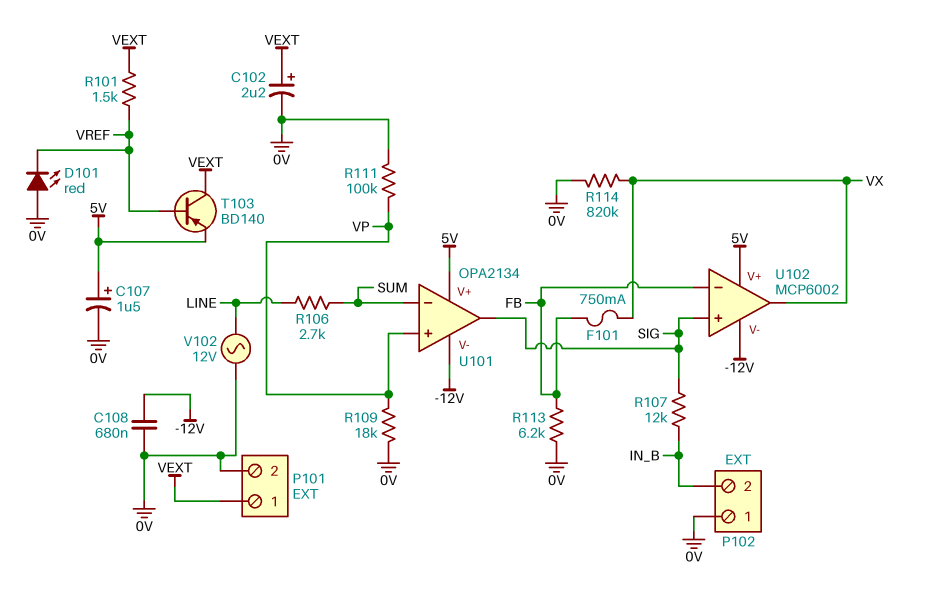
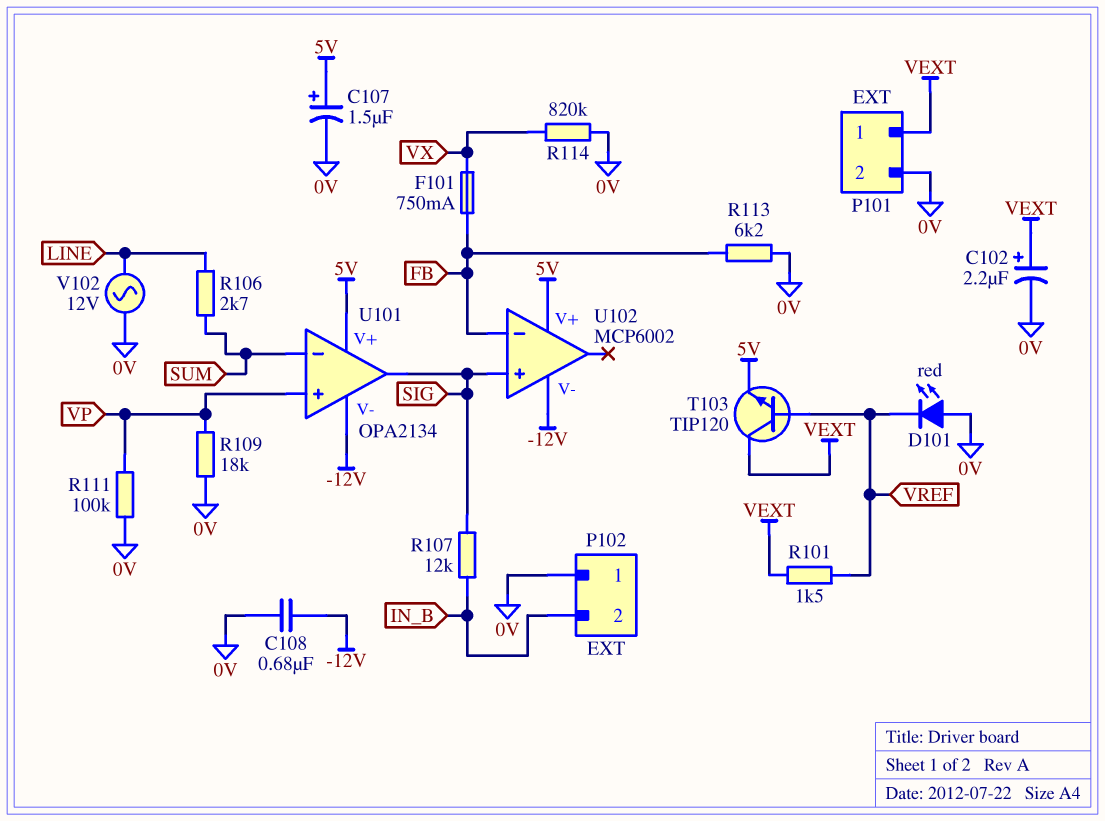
T103: PNP BD140 (B VREF, C VEXT, E 5V) -> NPN TIP120 (B VREF, C VEXT, E 5V)
U102 pin out: VX -> none

